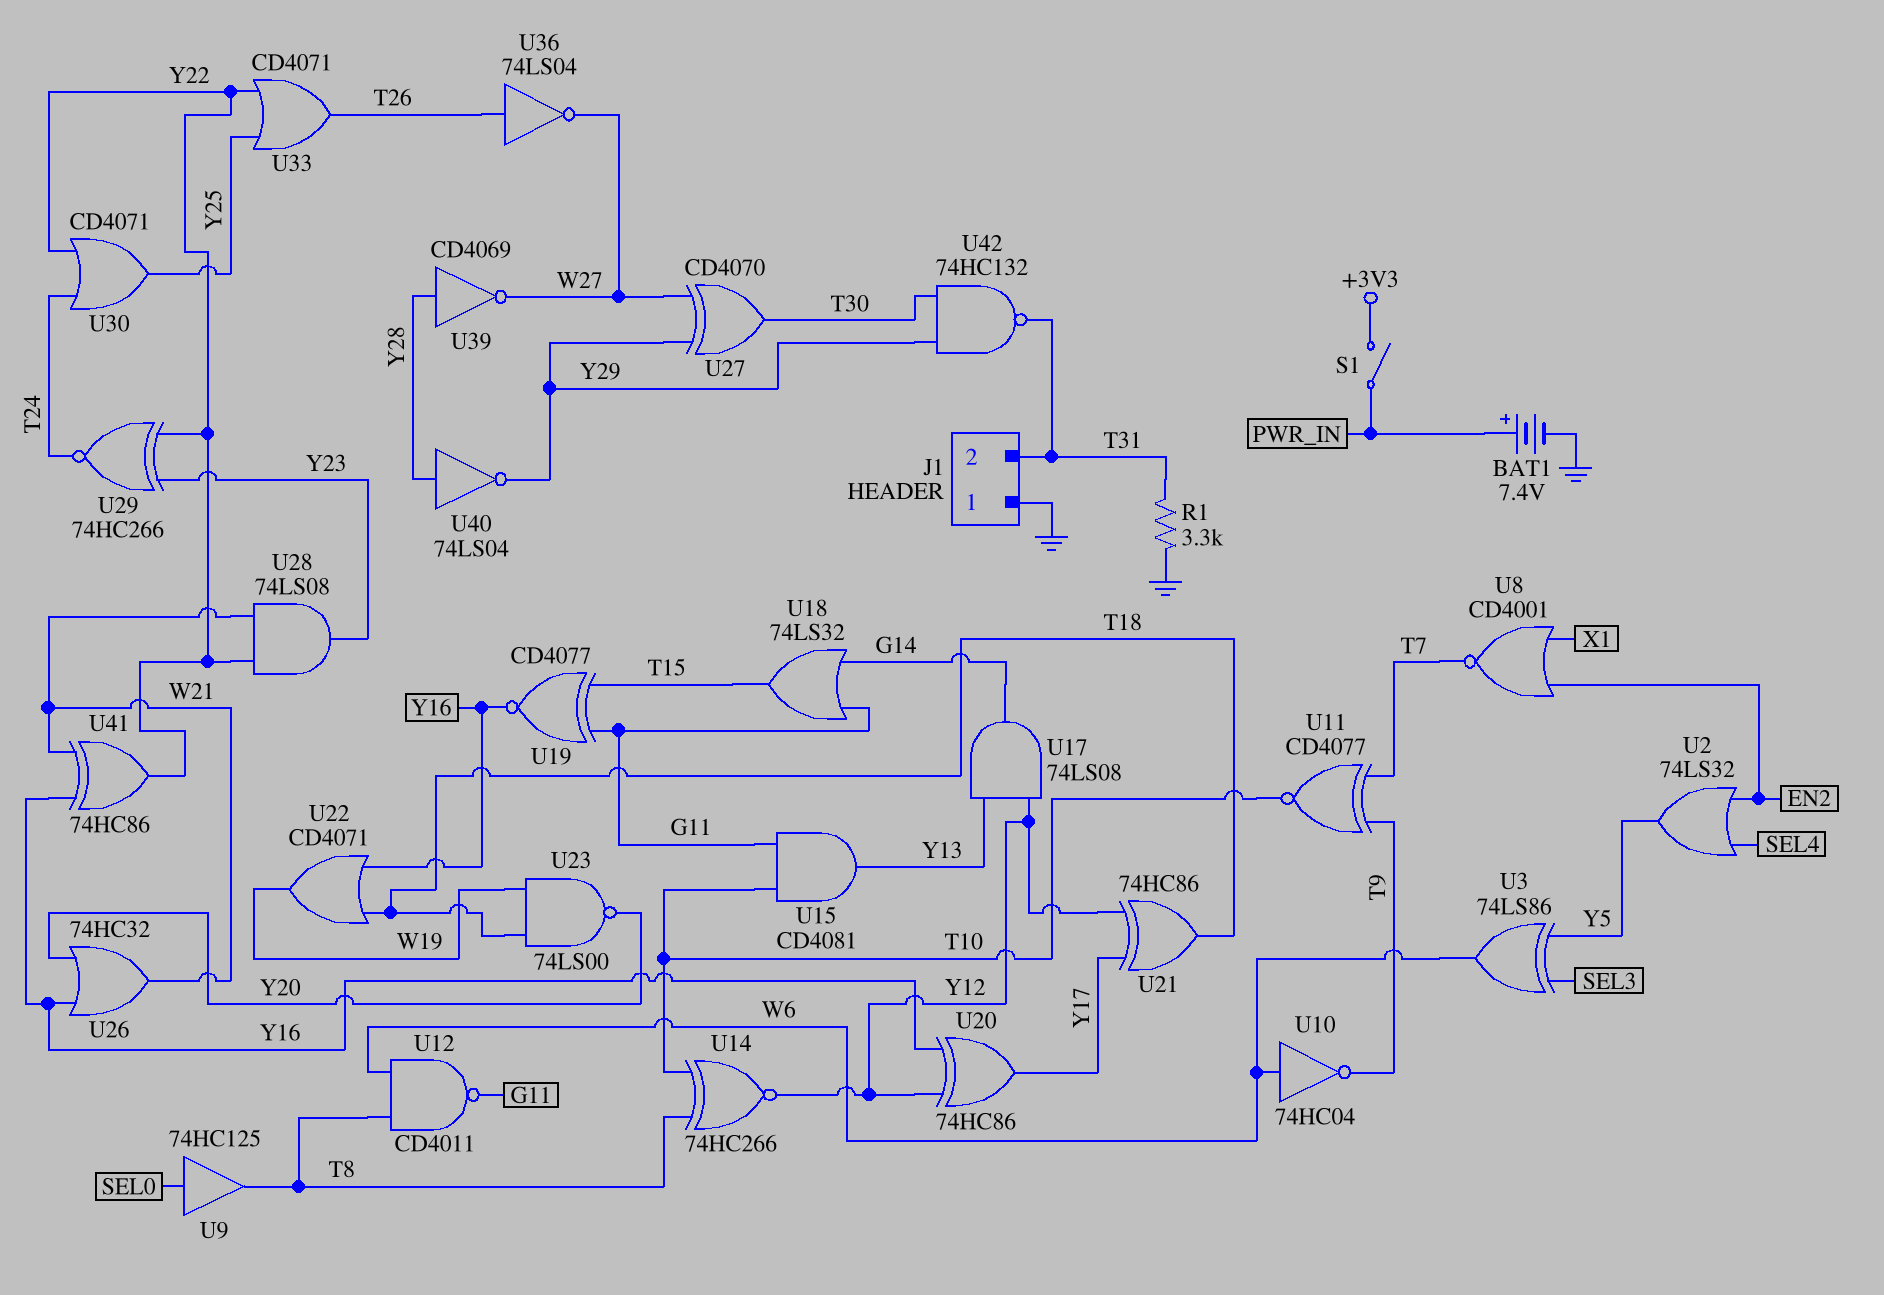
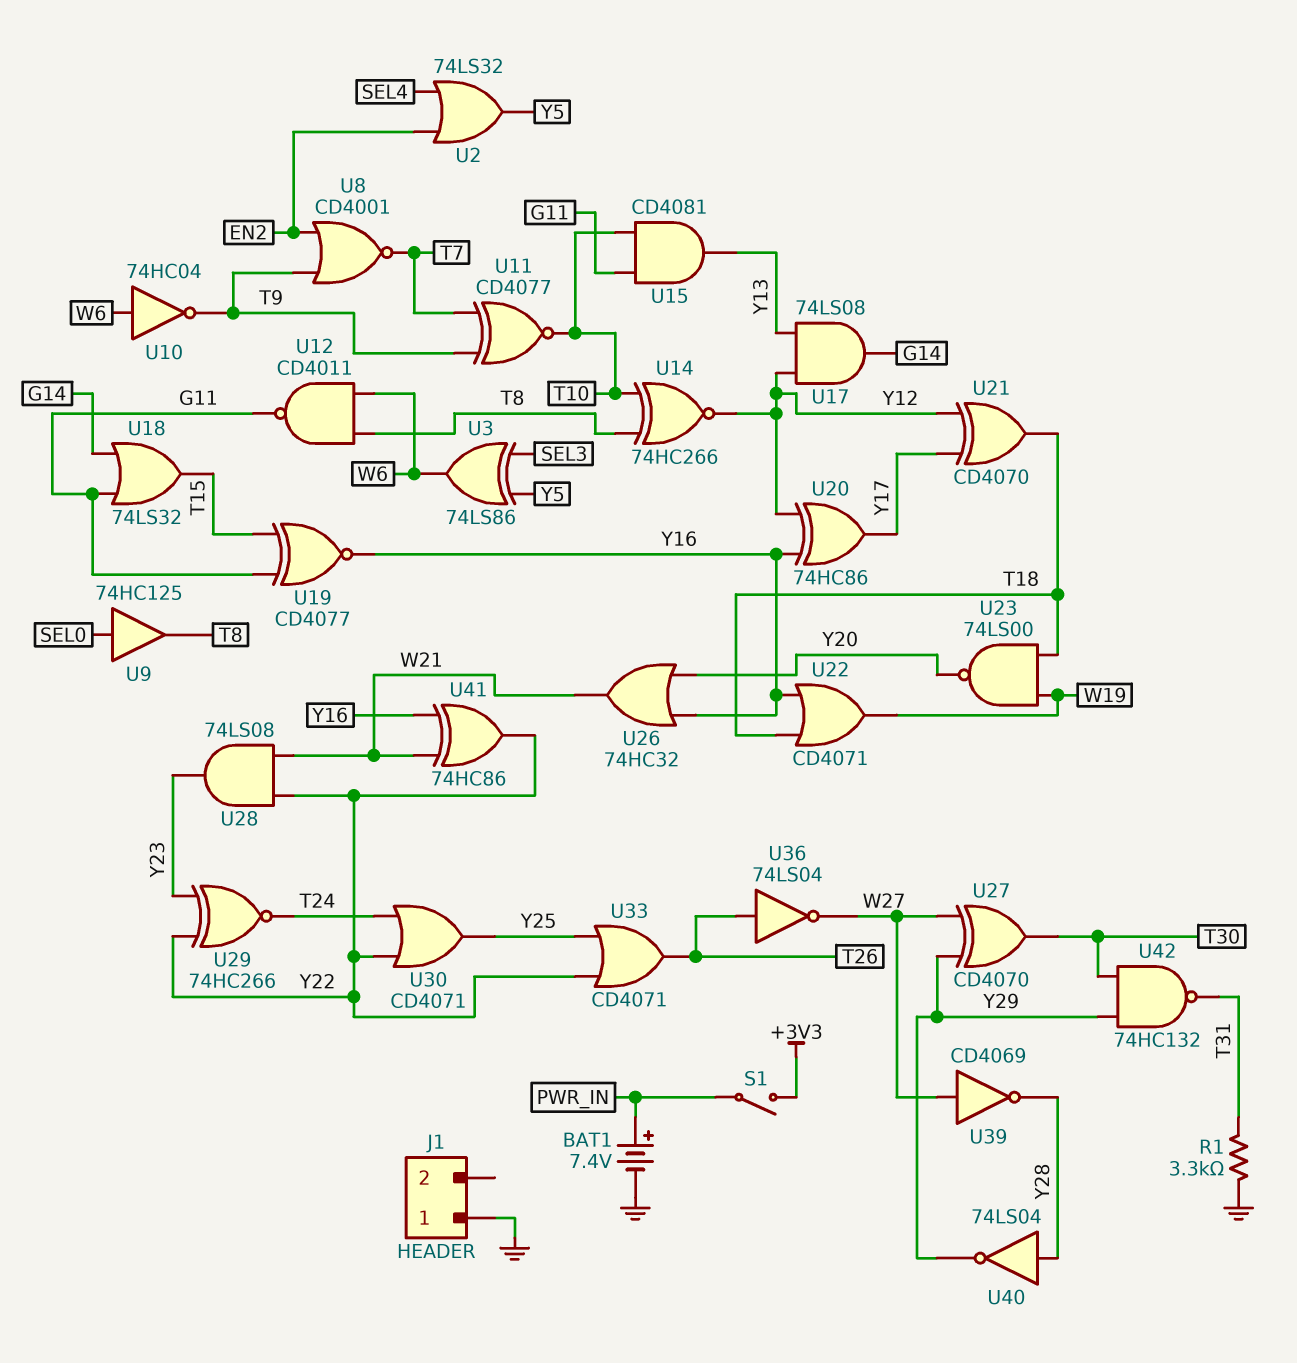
J1 pin 2: T31 -> none
U8: NOR CD4001 (in EN2, in X1, out T7) -> NOR CD4001 (in EN2, in T9, out T7)
U21: XOR 74HC86 (in Y12, in Y17, out T18) -> XOR CD4070 (in Y12, in Y17, out T18)
U39: NOT CD4069 (in Y28, out W27) -> NOT CD4069 (in W27, out Y28)

